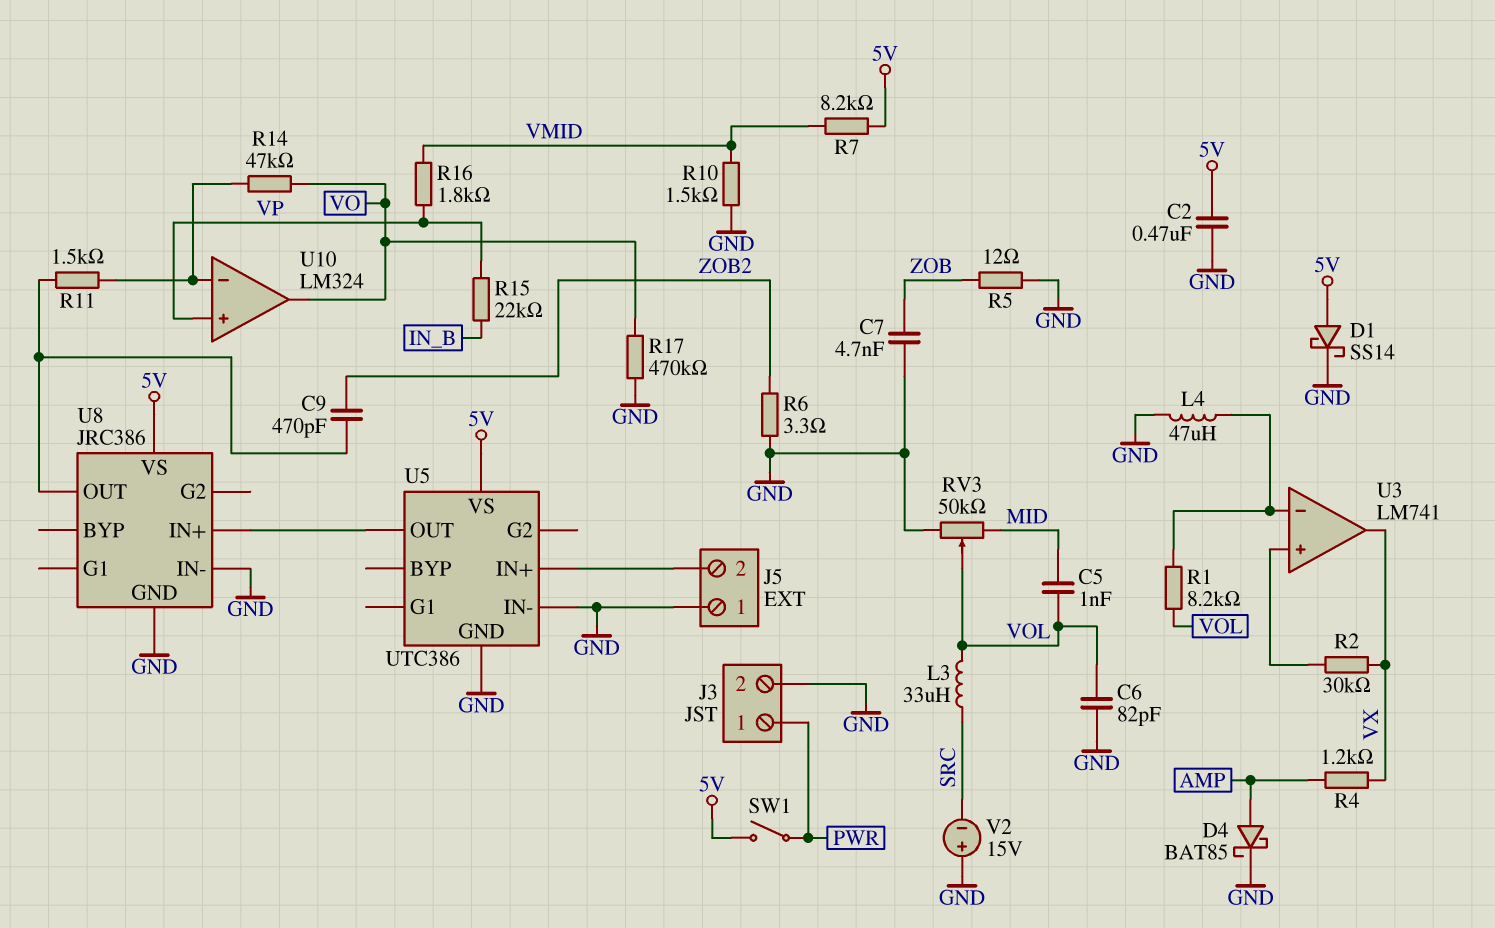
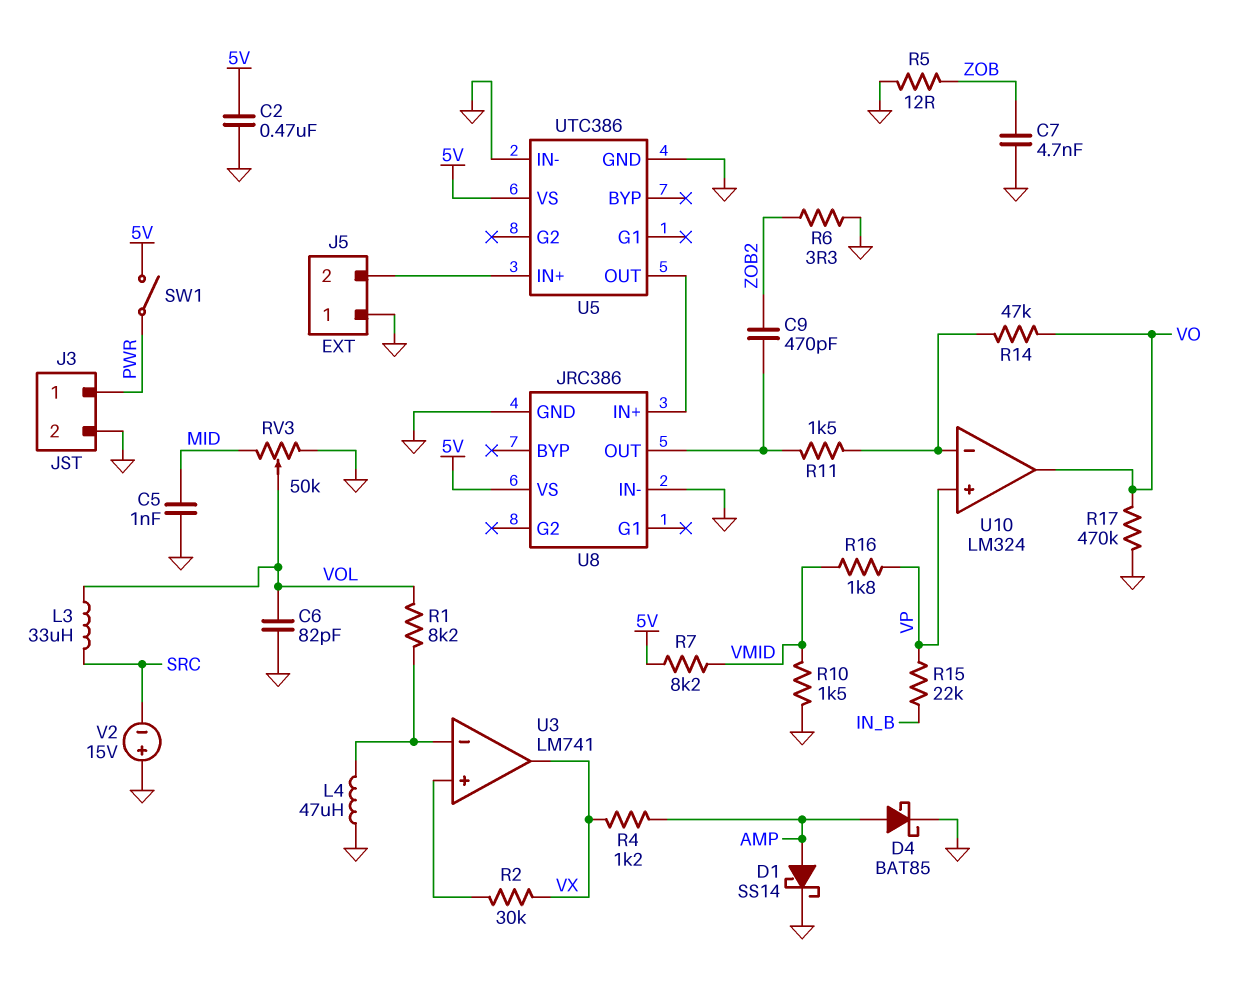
C5: 1nF (MID, VOL) -> 1nF (GND, MID)
D1: schottky SS14 (A 5V, K GND) -> schottky SS14 (A AMP, K GND)

